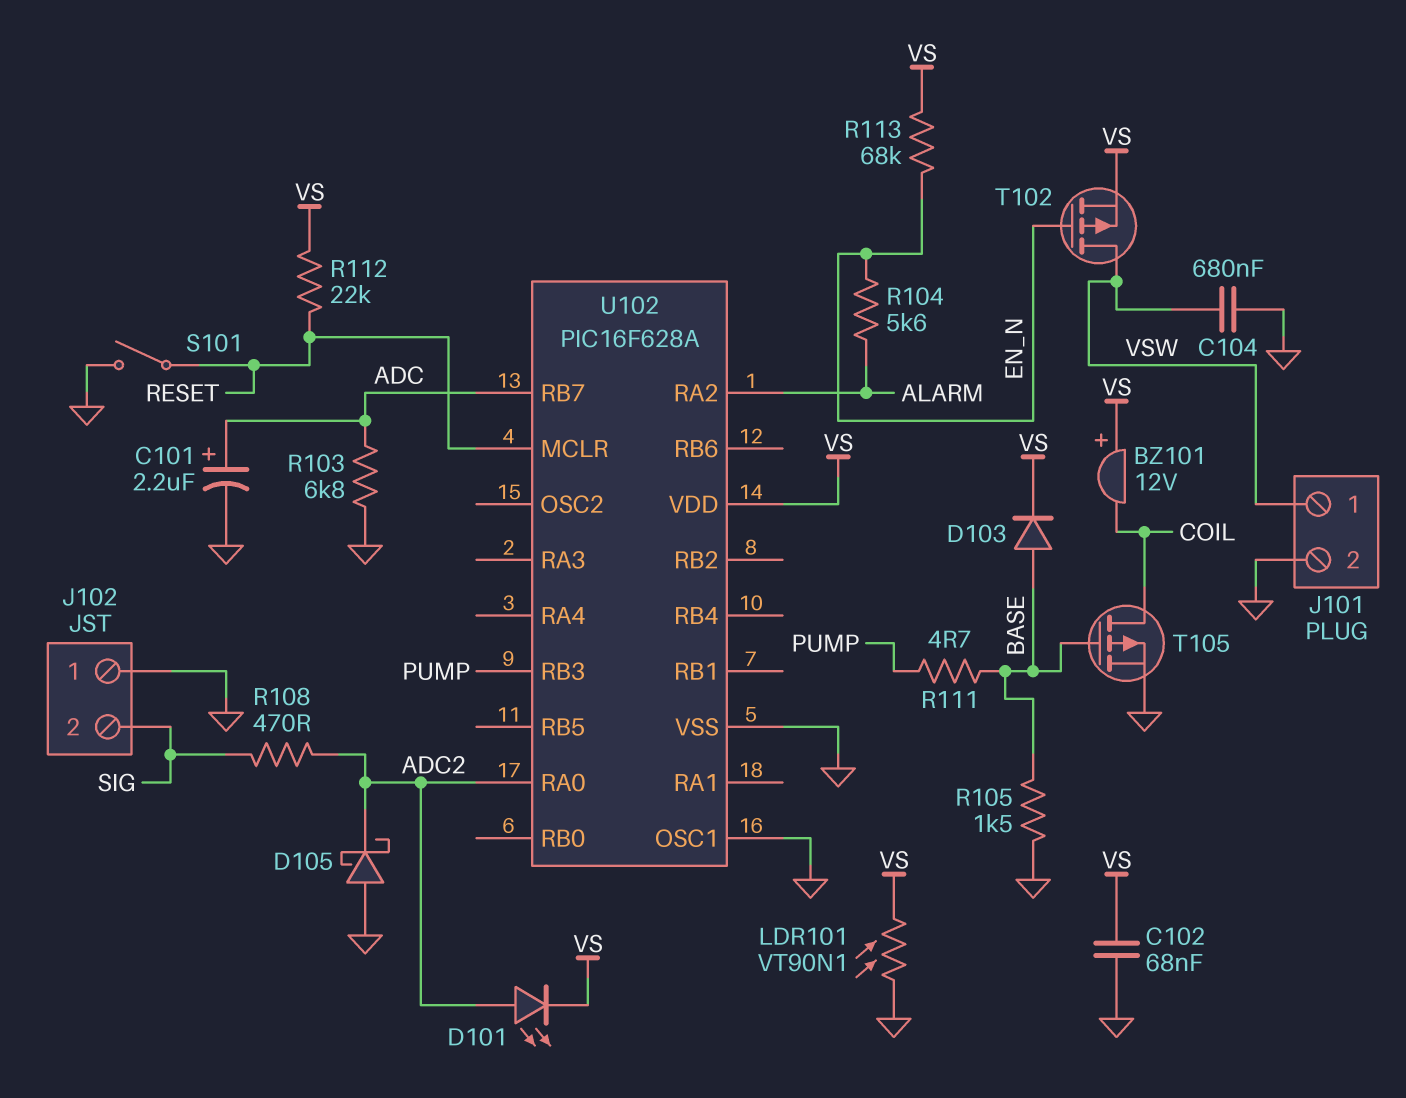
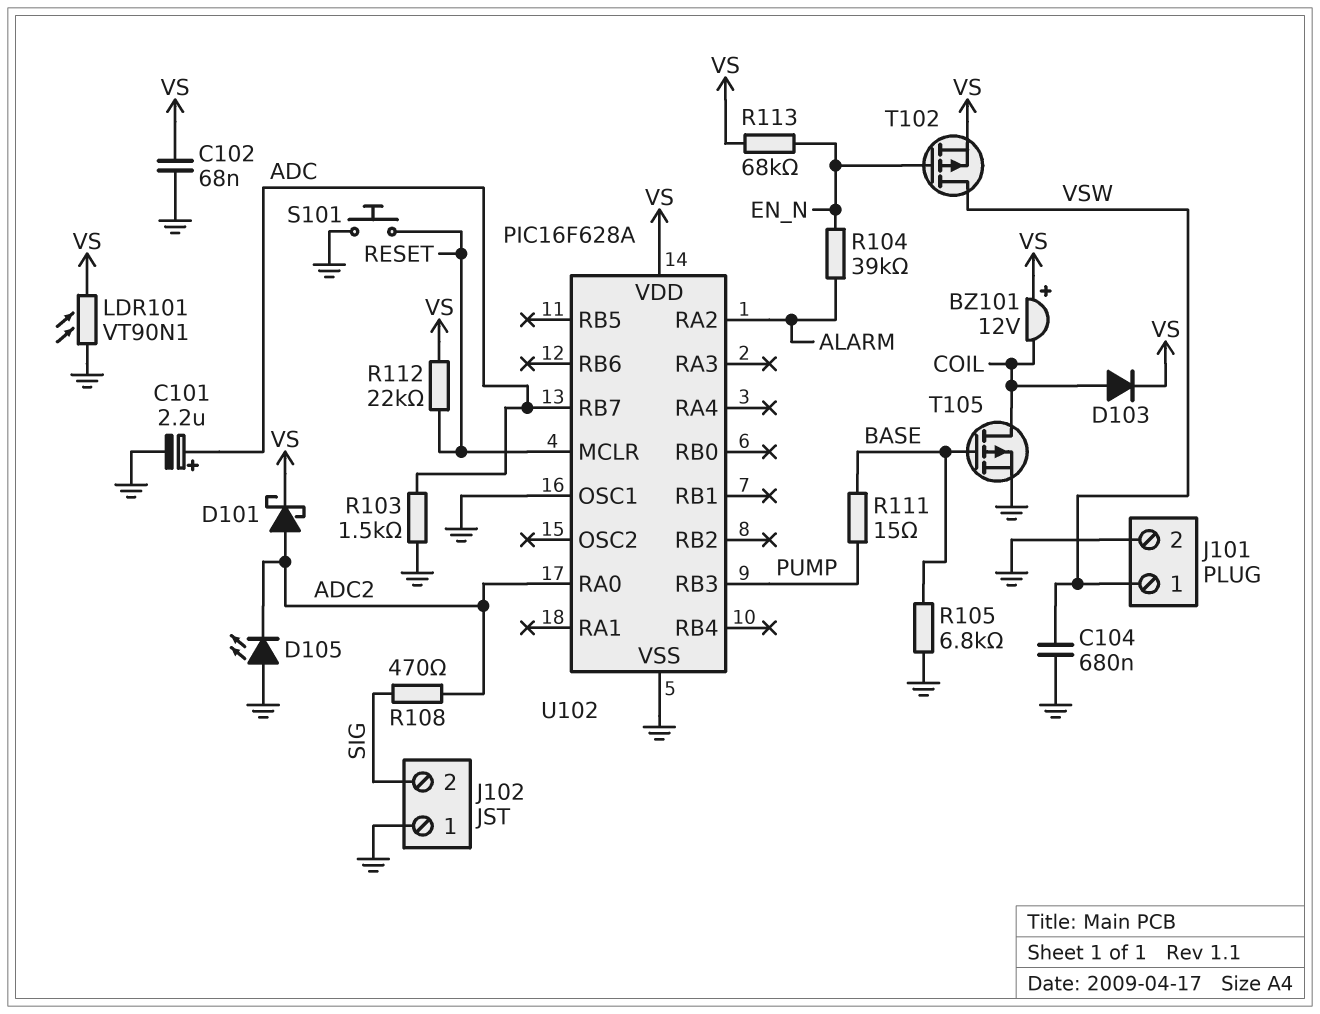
D101: LED (A ADC2, K VS) -> schottky (A ADC2, K VS)
D103: diode (A BASE, K VS) -> diode (A COIL, K VS)
D105: schottky (A GND, K ADC2) -> LED (A GND, K ADC2)
R103: 6.8k (ADC, GND) -> 1.5k (ADC, GND)
R104: 5.6k (ALARM, EN_N) -> 39k (ALARM, EN_N)
R105: 1.5k (BASE, GND) -> 6.8k (BASE, GND)
R111: 4.7 (BASE, PUMP) -> 15 (BASE, PUMP)
S101: switch (GND, RESET) -> button (GND, RESET)

